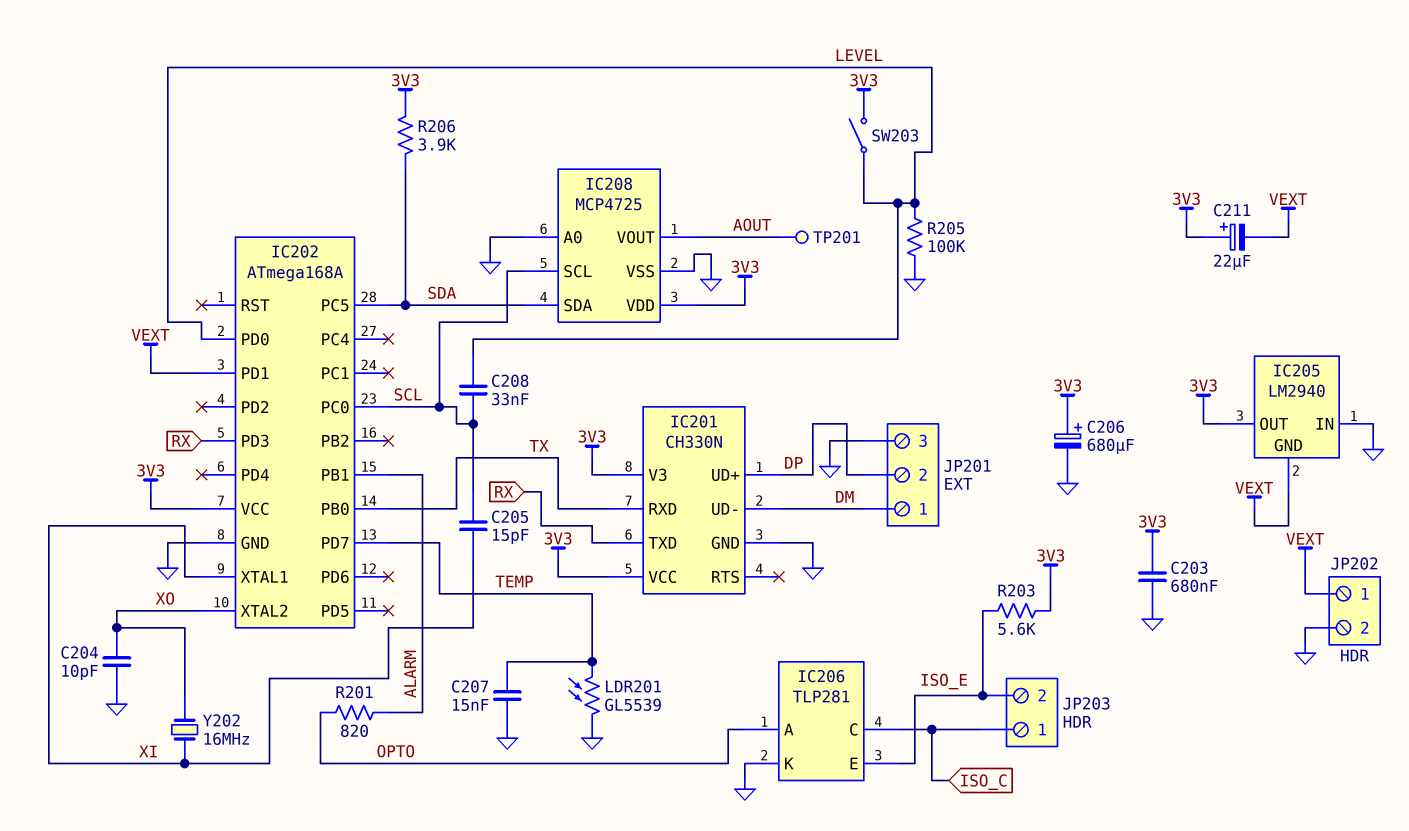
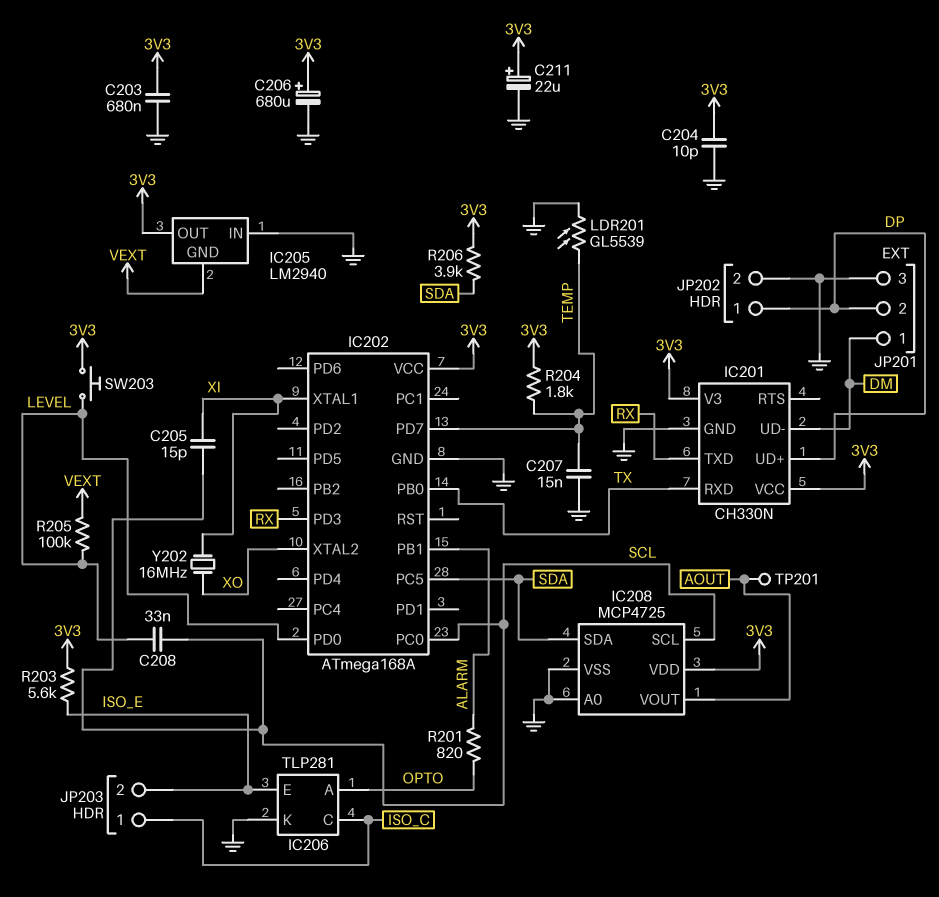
C204: 10pF (GND, XO) -> 10pF (3V3, GND)
C211: 22uF (plus 3V3, minus VEXT) -> 22uF (plus 3V3, minus GND)
IC202 pin PD1: VEXT -> none
JP202 pin 1: VEXT -> DP
R204: none -> 1.8k (3V3, TEMP)
R205: 100k (GND, LEVEL) -> 100k (LEVEL, VEXT)
SW203: switch (3V3, LEVEL) -> button (3V3, LEVEL)

